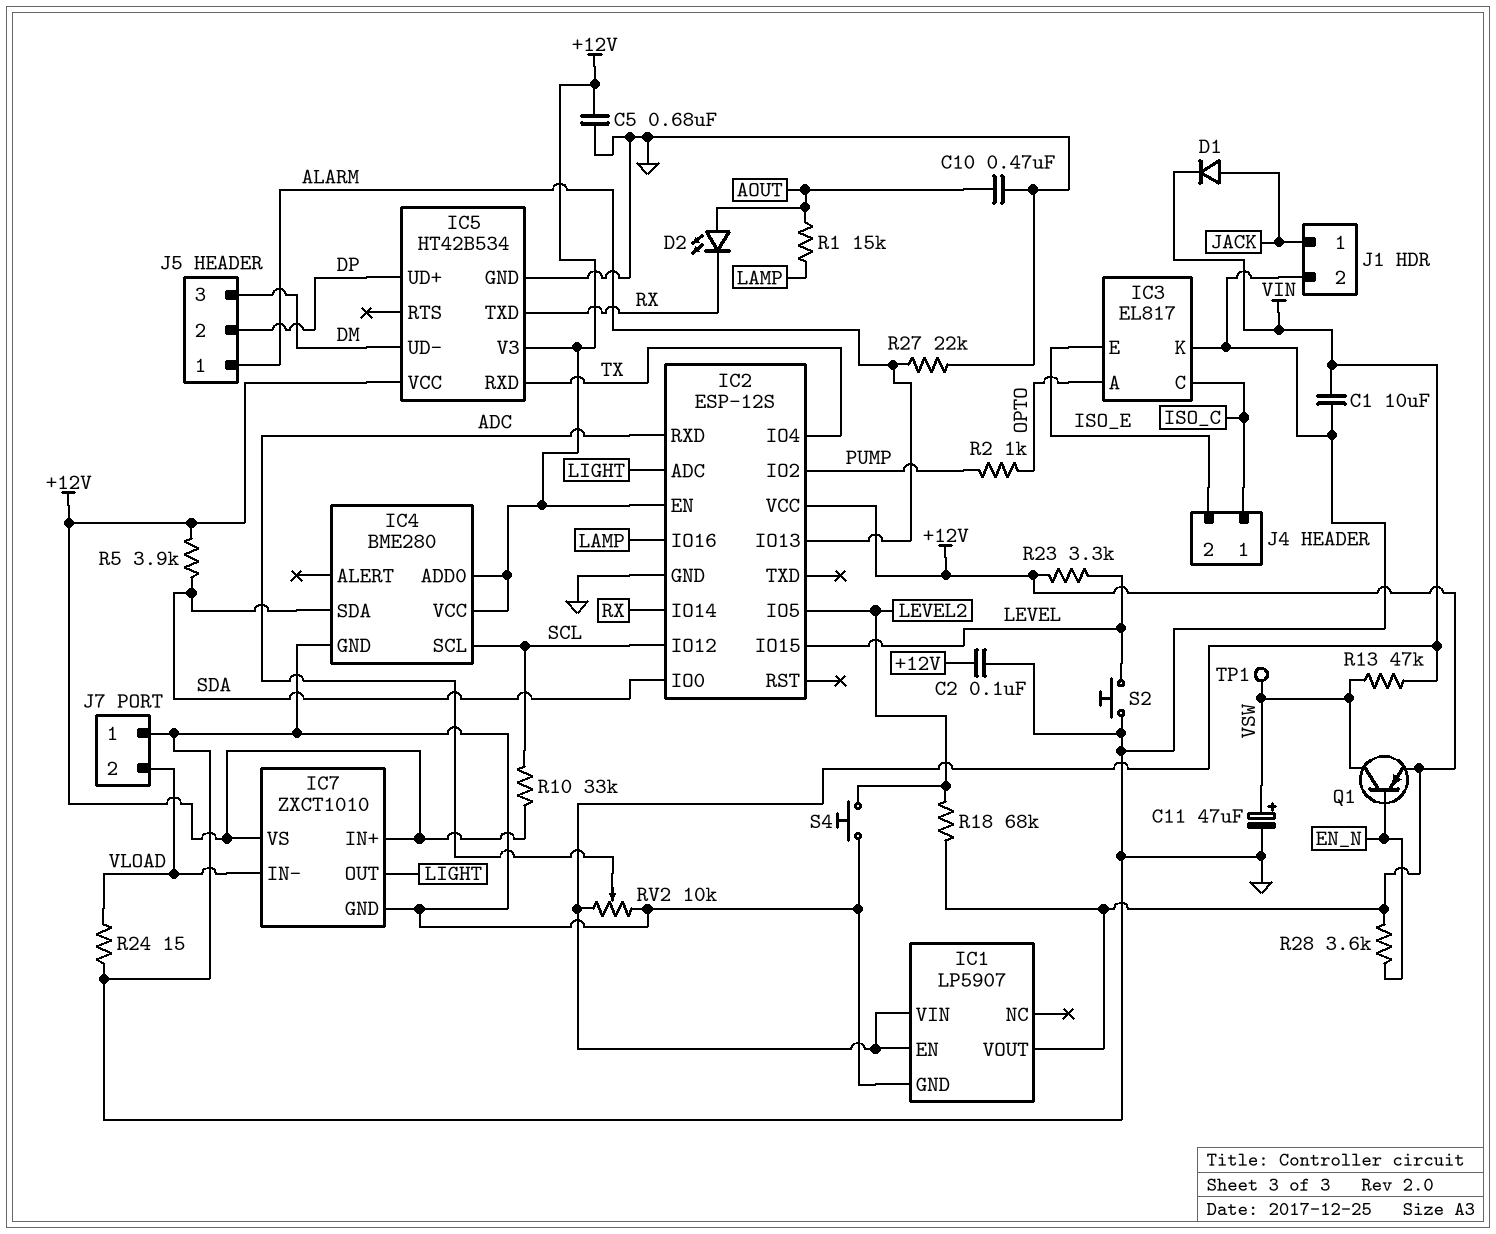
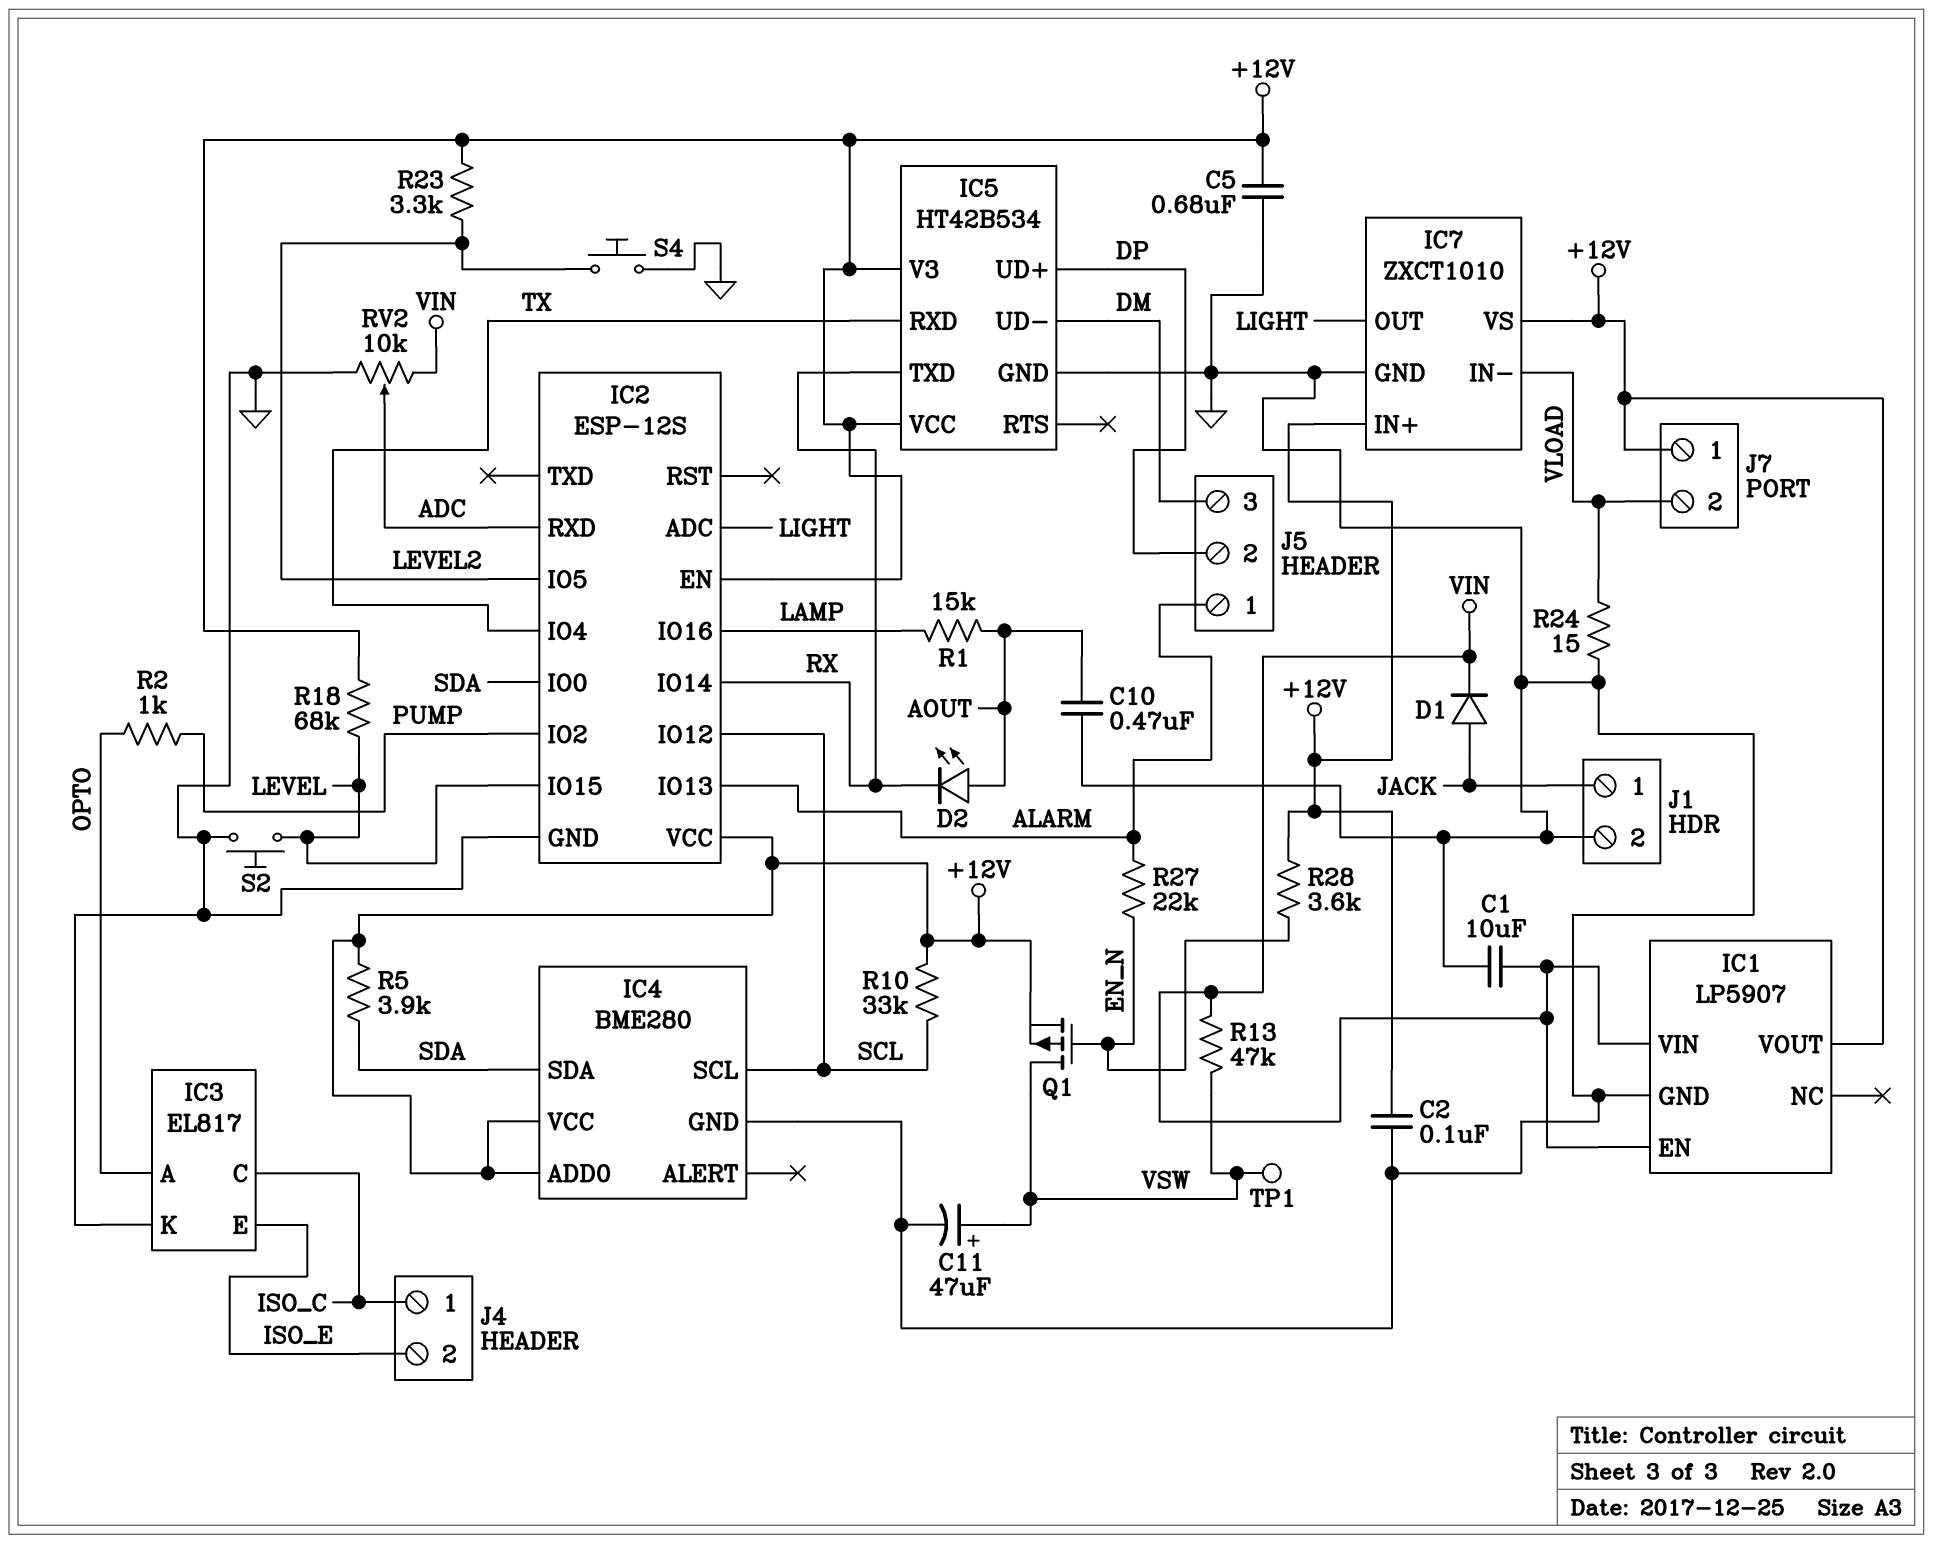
J7 pin 1: GND -> +12V
Q1: PNP (B EN_N, C VSW, E +12V) -> PMOS (G EN_N, D VSW, S +12V)
R18: 68k (+12V, LEVEL2) -> 68k (+12V, LEVEL)
R23: 3.3k (+12V, LEVEL) -> 3.3k (+12V, LEVEL2)
R27: 22k (ALARM, GND) -> 22k (ALARM, EN_N)

